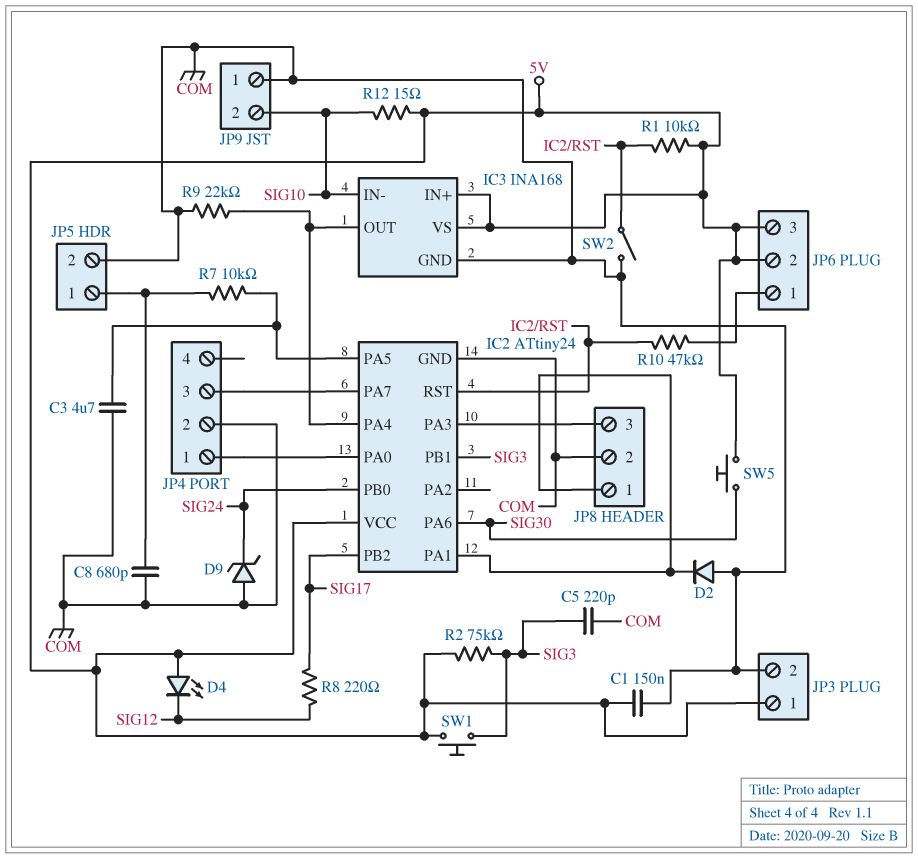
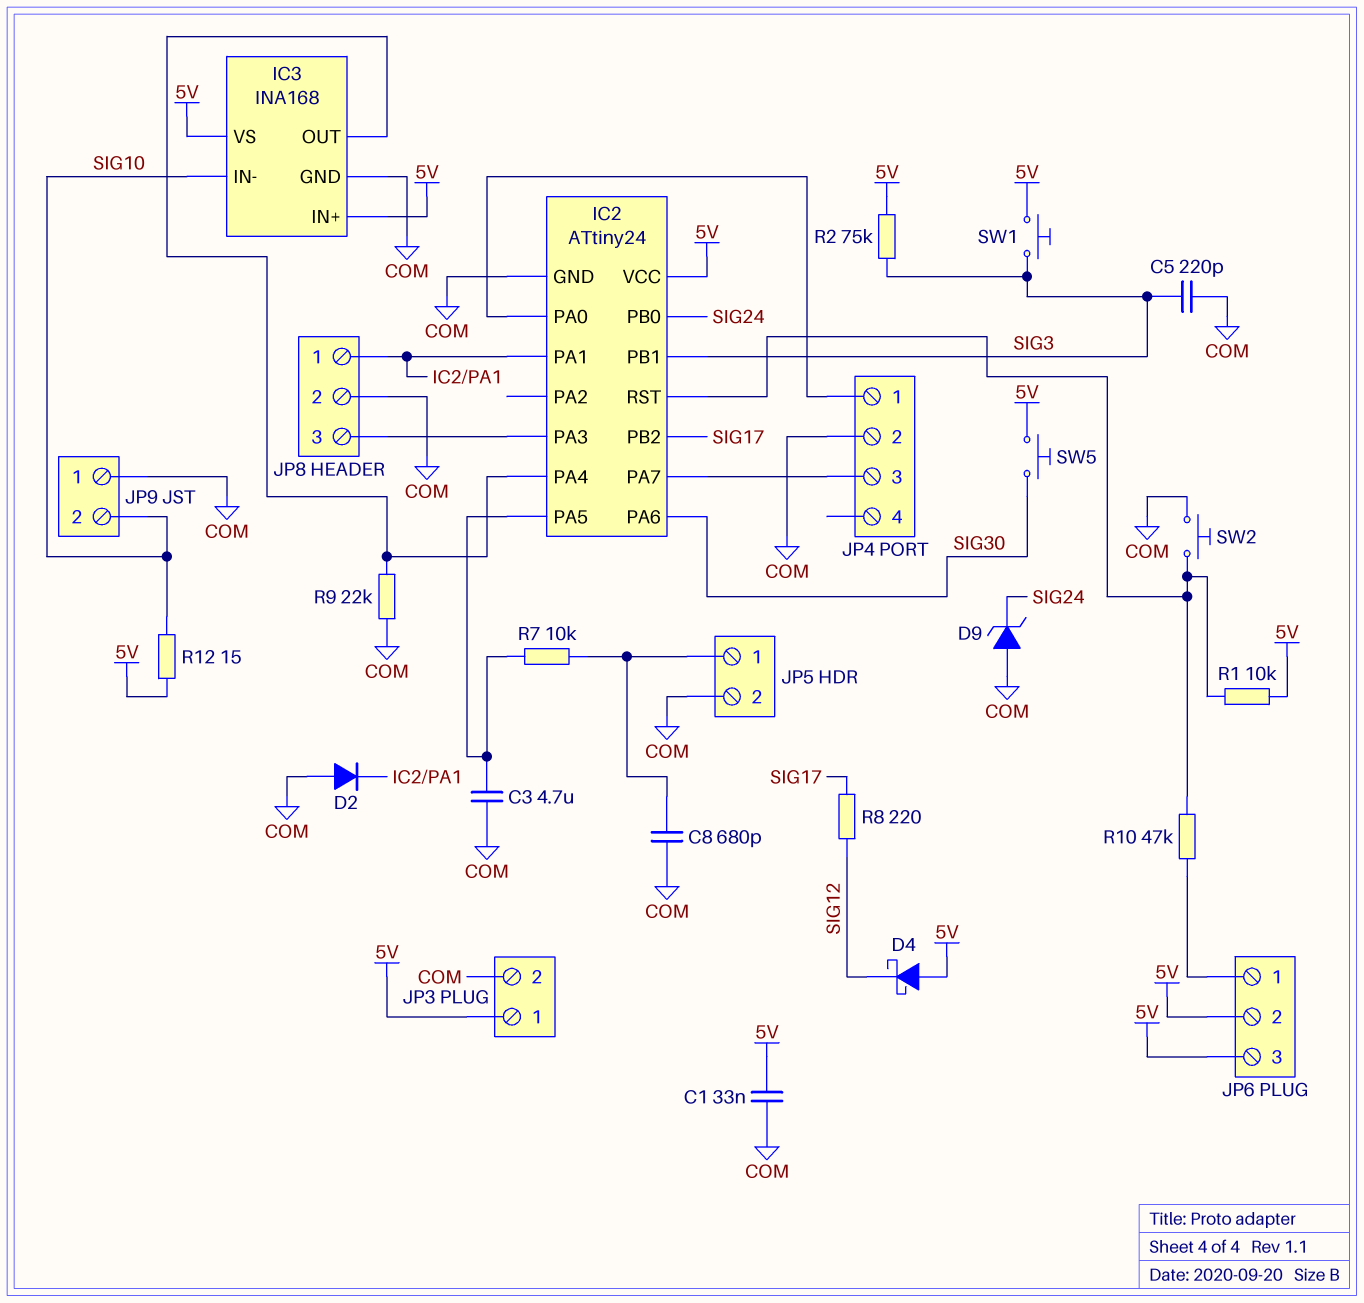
C1: 150nF (5V, COM) -> 33nF (5V, COM)
D4: LED (A 5V, K SIG12) -> schottky (A 5V, K SIG12)
SW2: switch (COM, IC2/RST) -> button (COM, IC2/RST)

